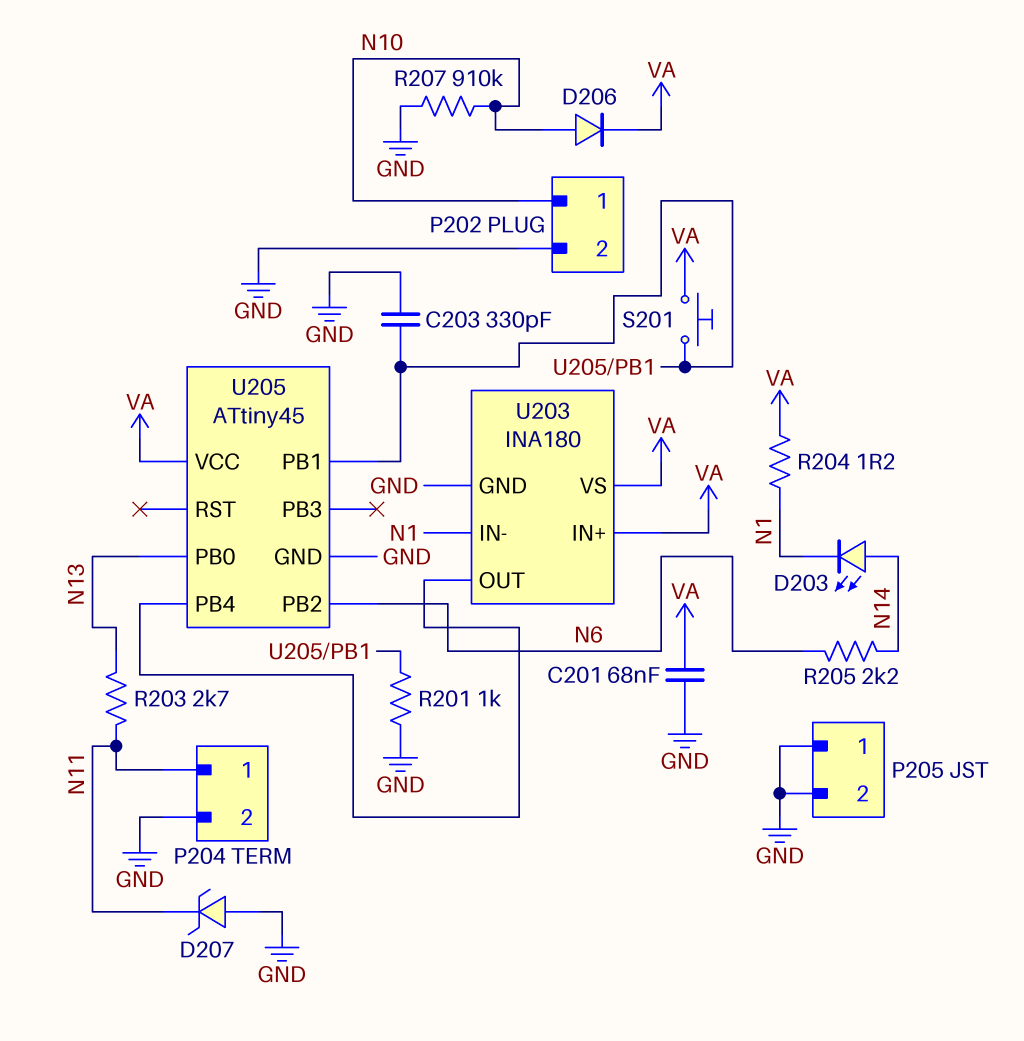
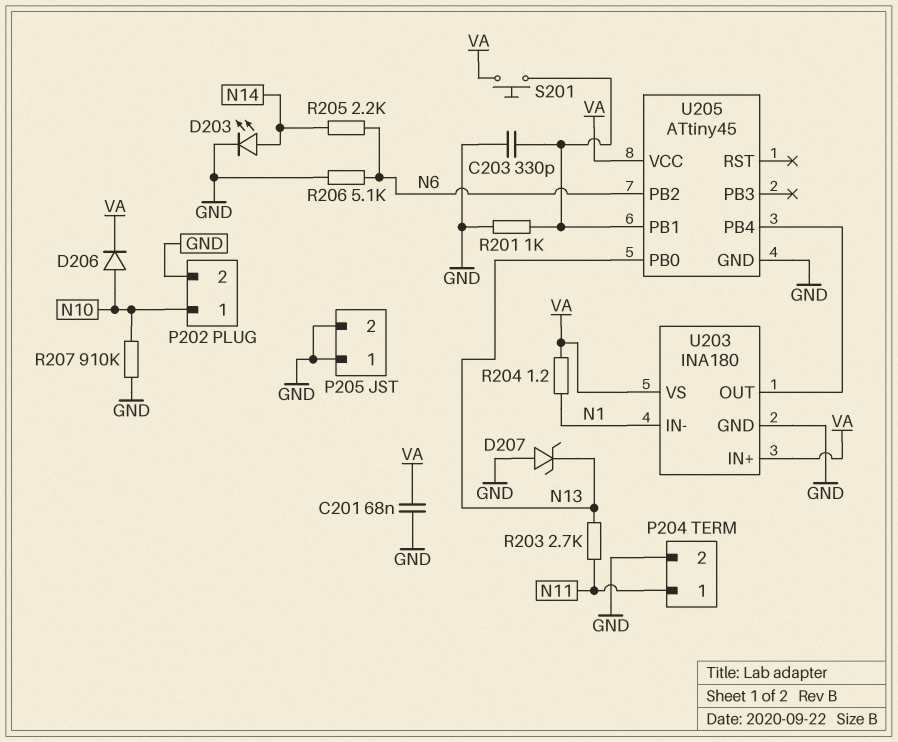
D203: LED (A N14, K N1) -> LED (A N14, K GND)
D207: zener (A GND, K N11) -> zener (A GND, K N13)
R206: none -> 5.1k (GND, N6)

